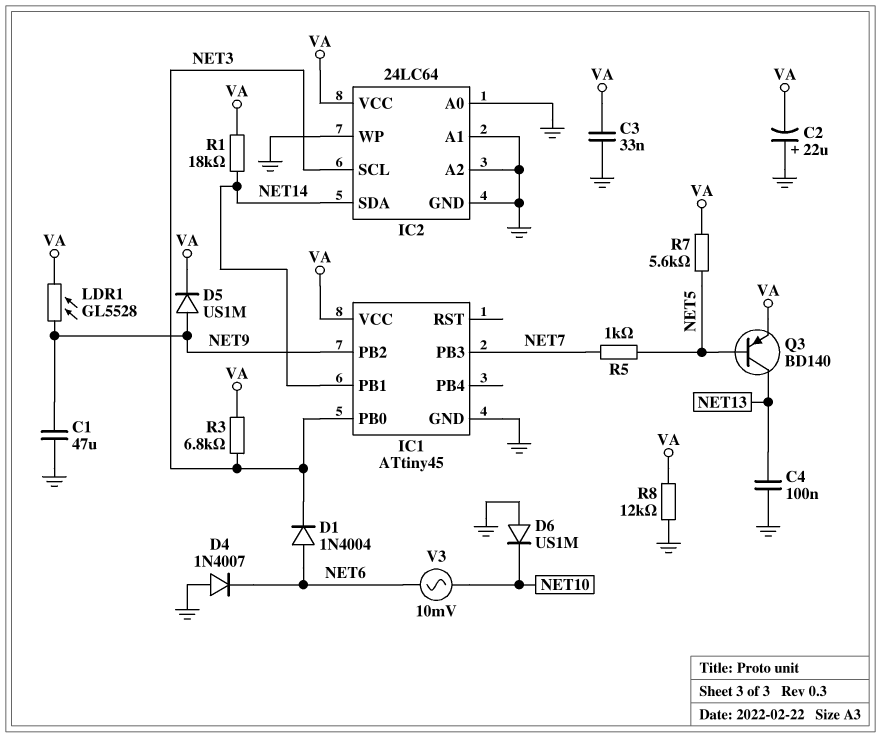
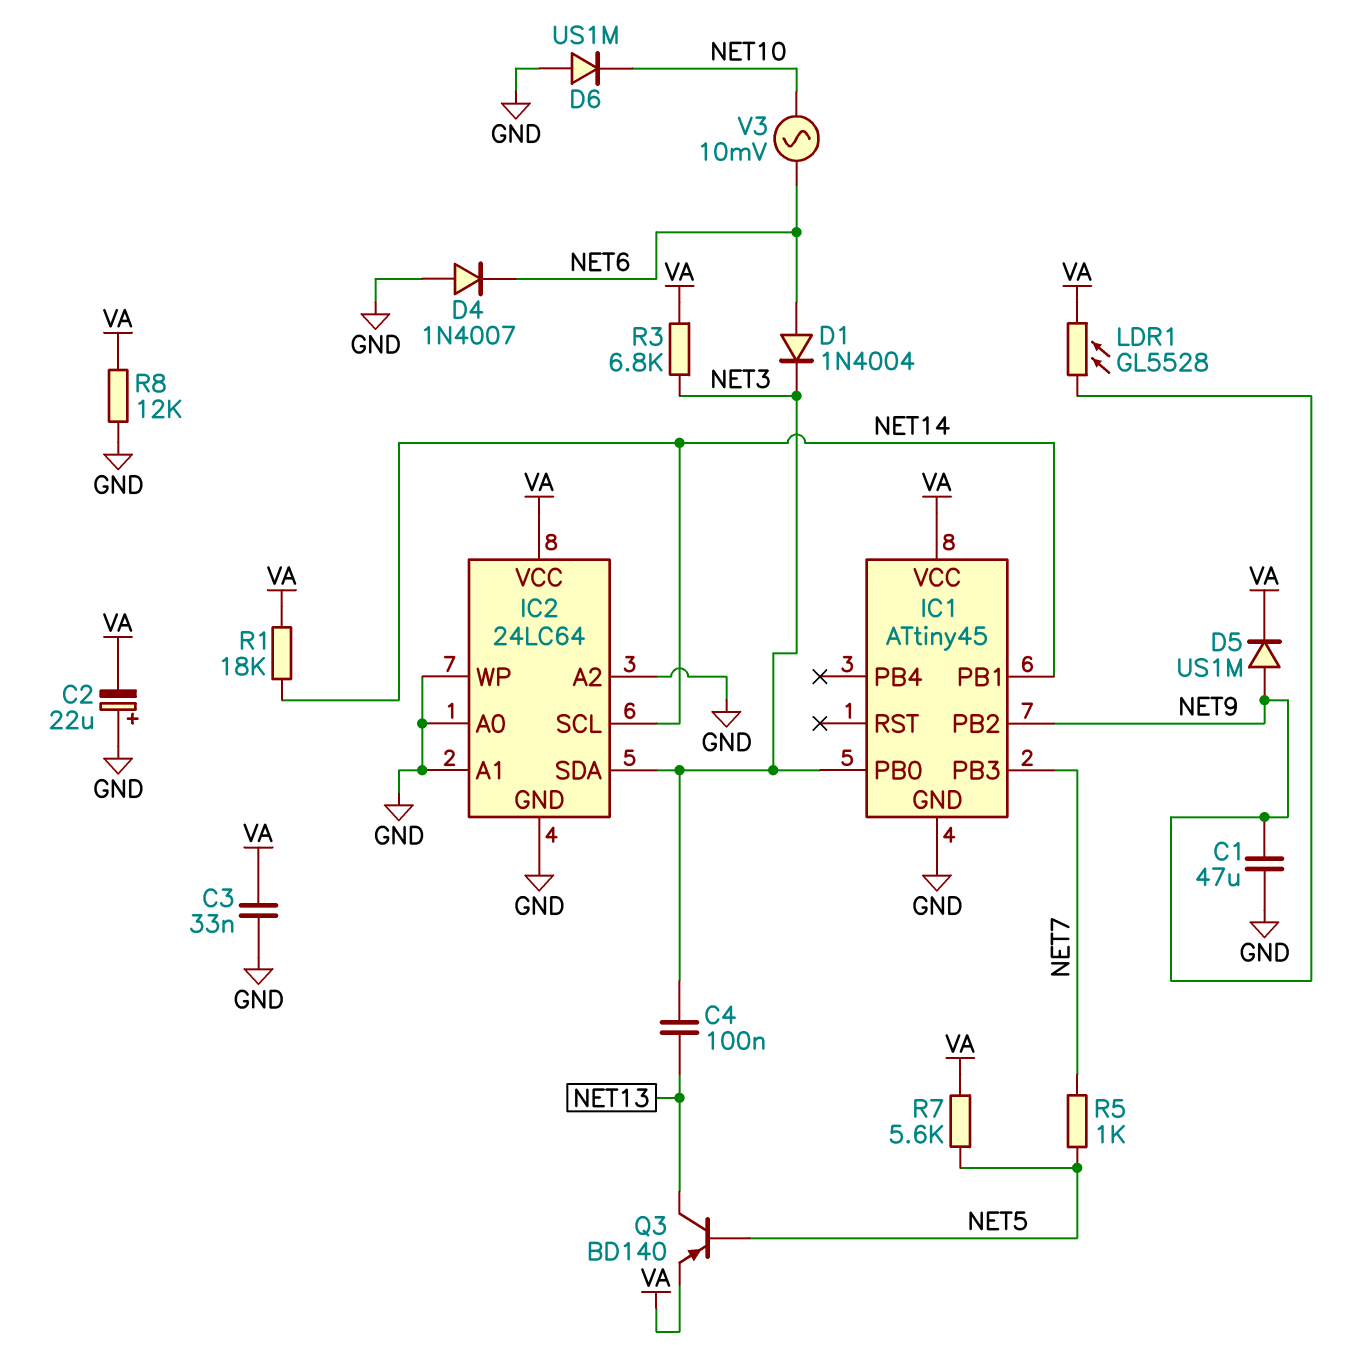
C4: 100nF (GND, NET13) -> 100nF (NET3, NET13)
IC2 pin SCL: NET3 -> NET14
IC2 pin SDA: NET14 -> NET3

